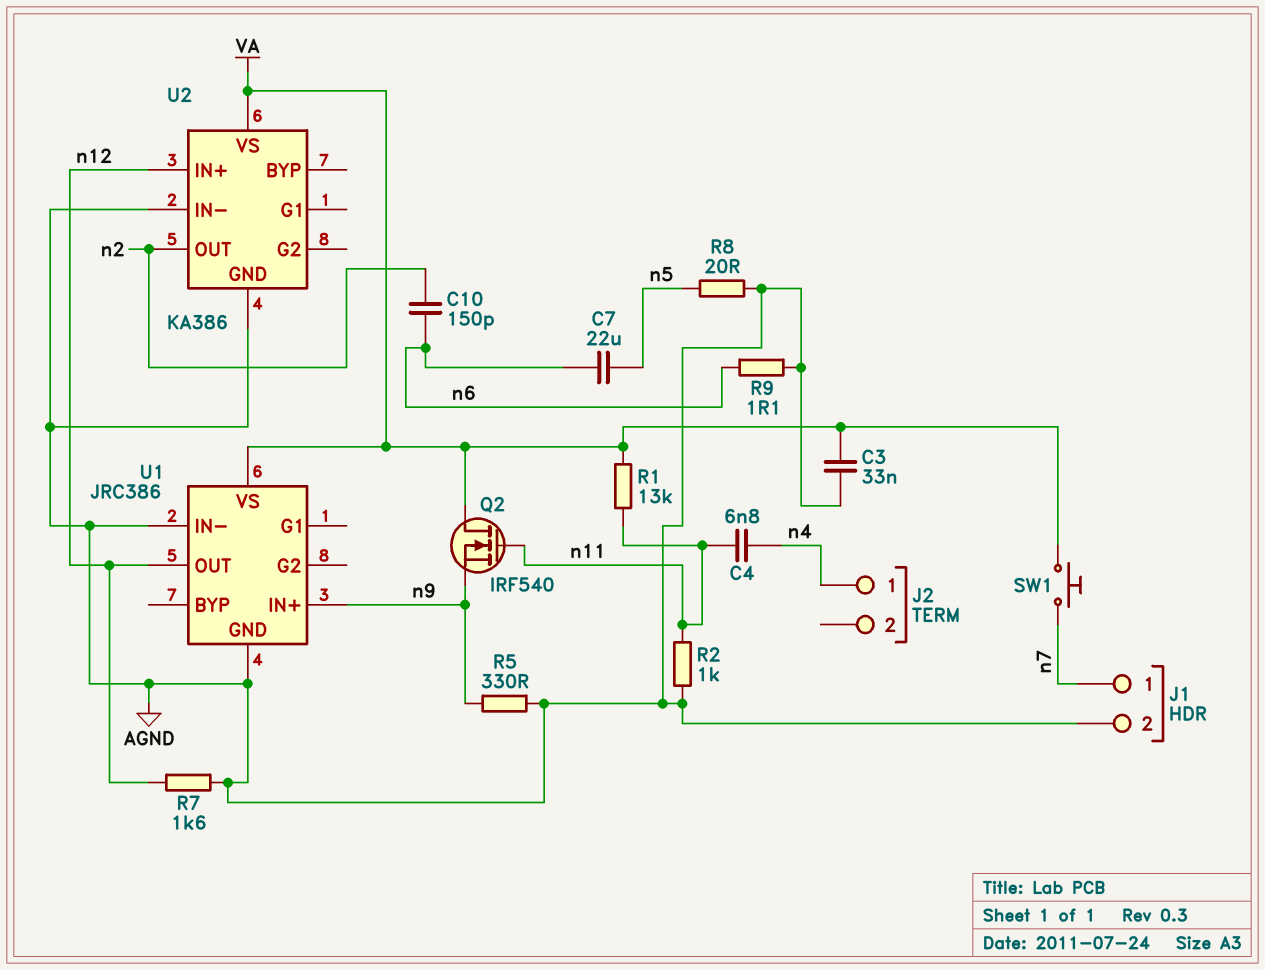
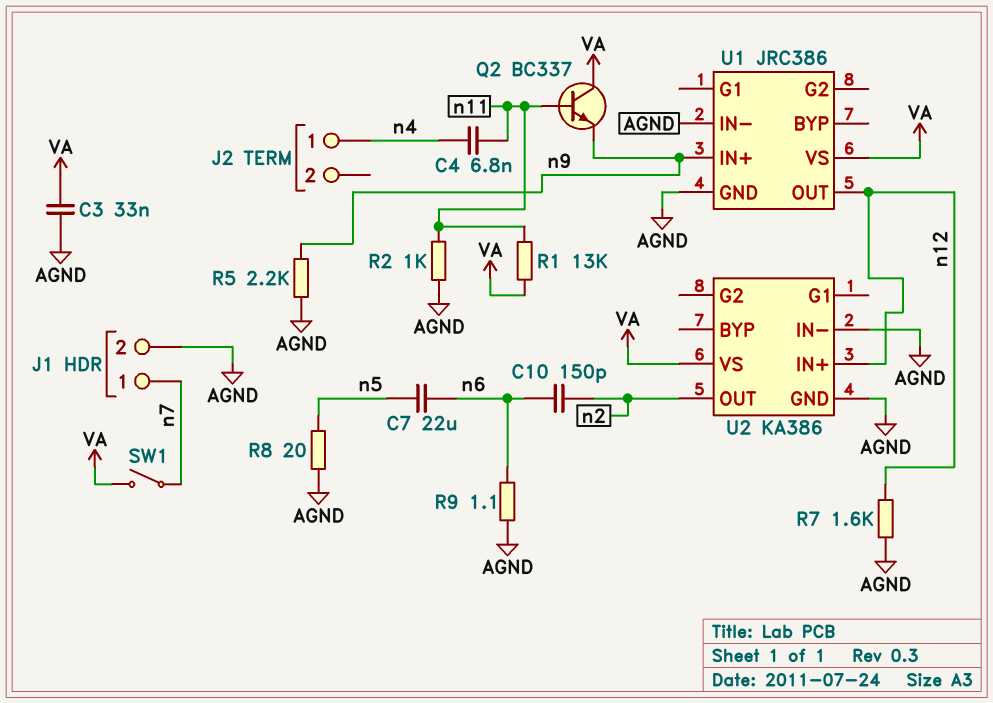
Q2: NMOS IRF540 (G n11, D VA, S n9) -> NPN BC337 (B n11, C VA, E n9)
R5: 330 (AGND, n9) -> 2.2k (AGND, n9)
SW1: button (VA, n7) -> switch (VA, n7)

